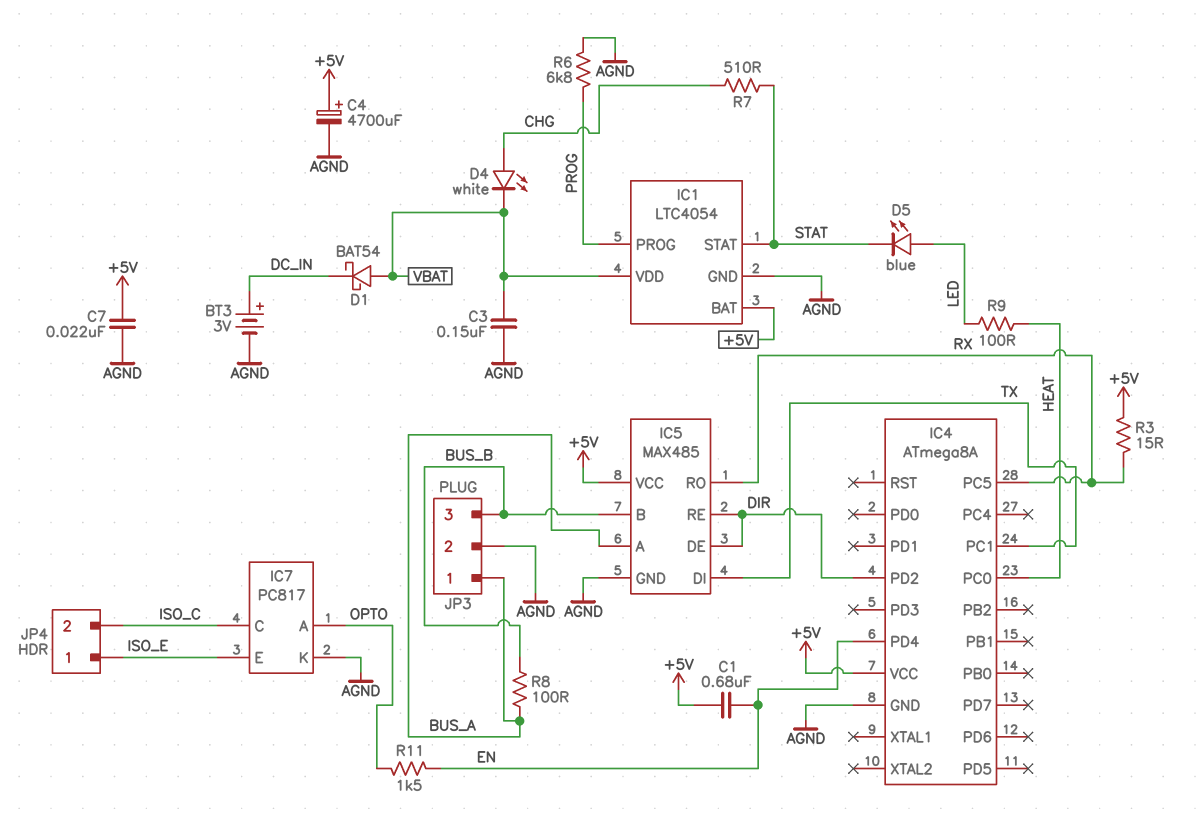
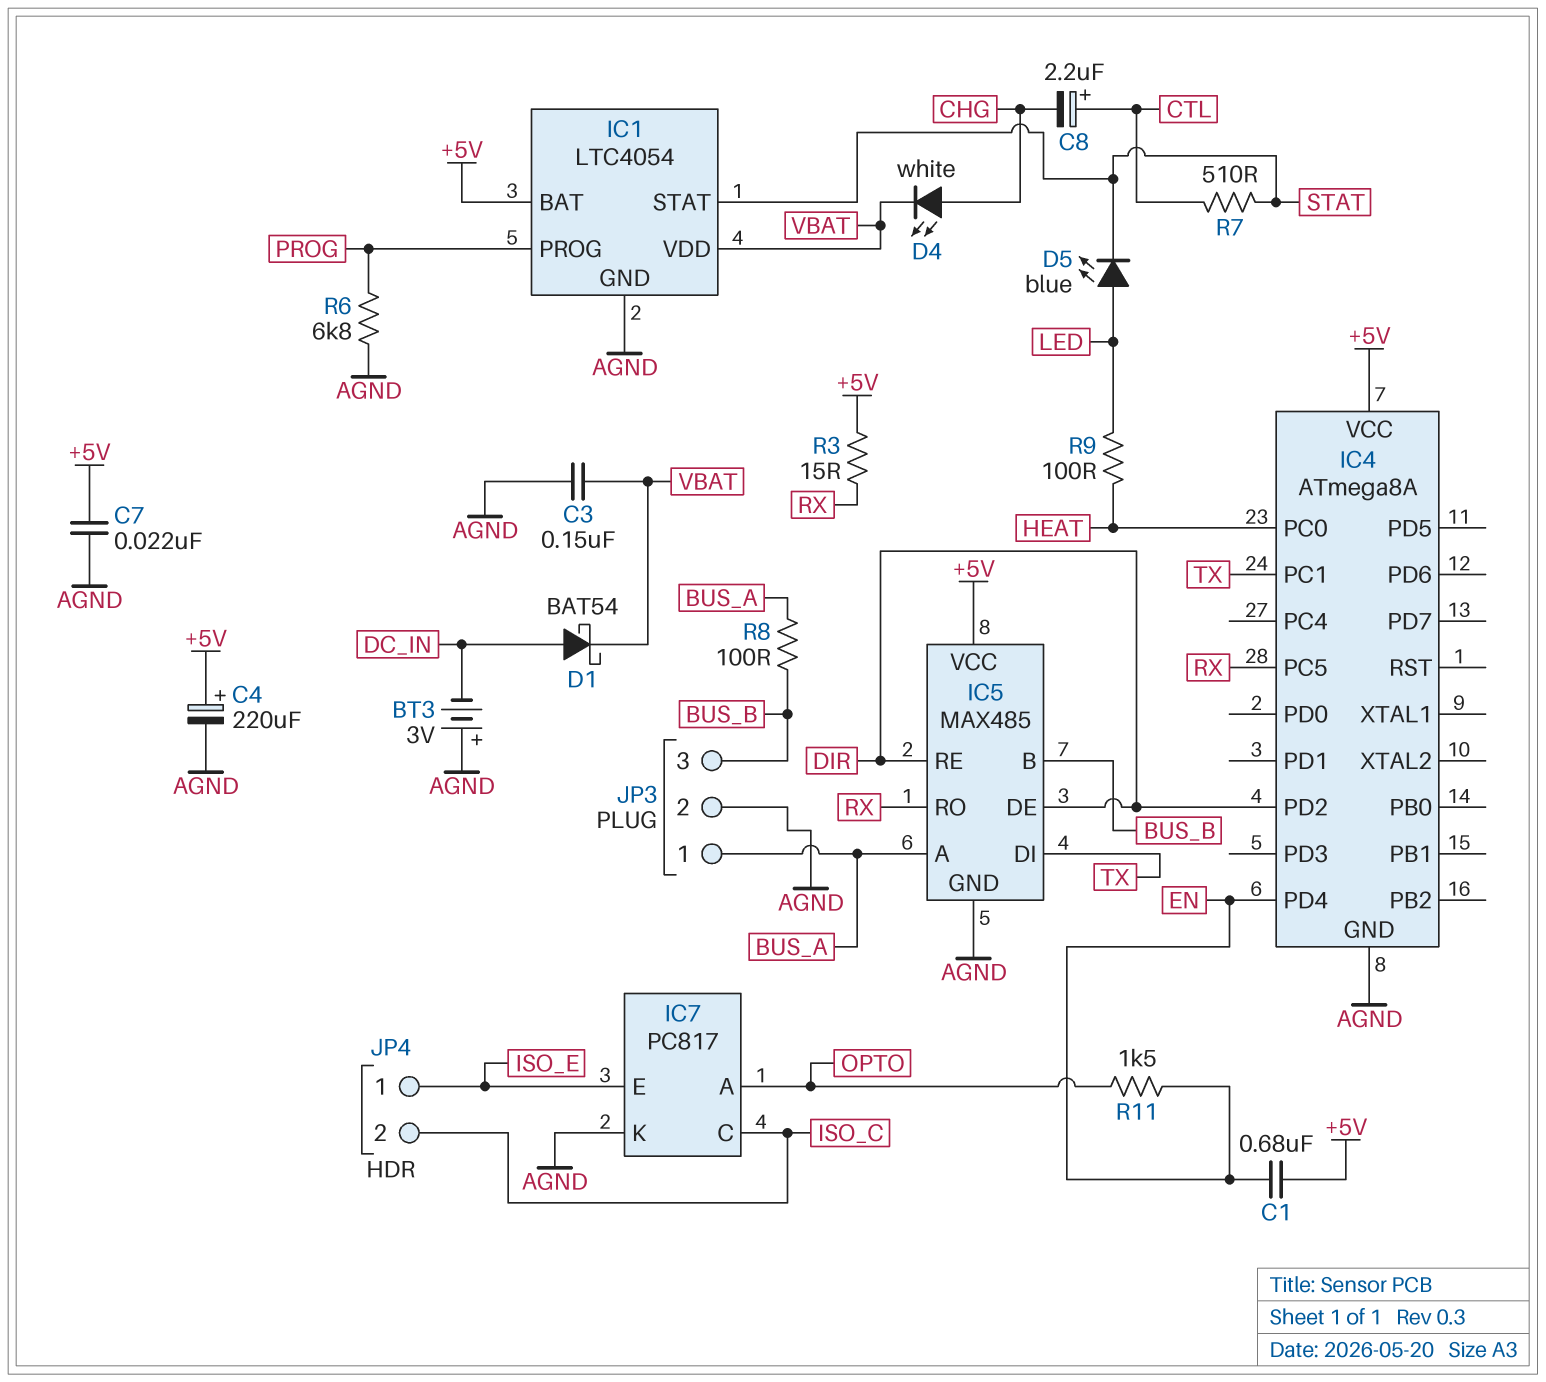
BT3: 3V (plus DC_IN, minus AGND) -> 3V (plus AGND, minus DC_IN)
C4: 4700uF (plus +5V, minus AGND) -> 220uF (plus +5V, minus AGND)
C8: none -> 2.2uF (plus CTL, minus CHG)
D1: schottky BAT54 (A VBAT, K DC_IN) -> schottky BAT54 (A DC_IN, K VBAT)
R7: 510 (CHG, STAT) -> 510 (CTL, STAT)

